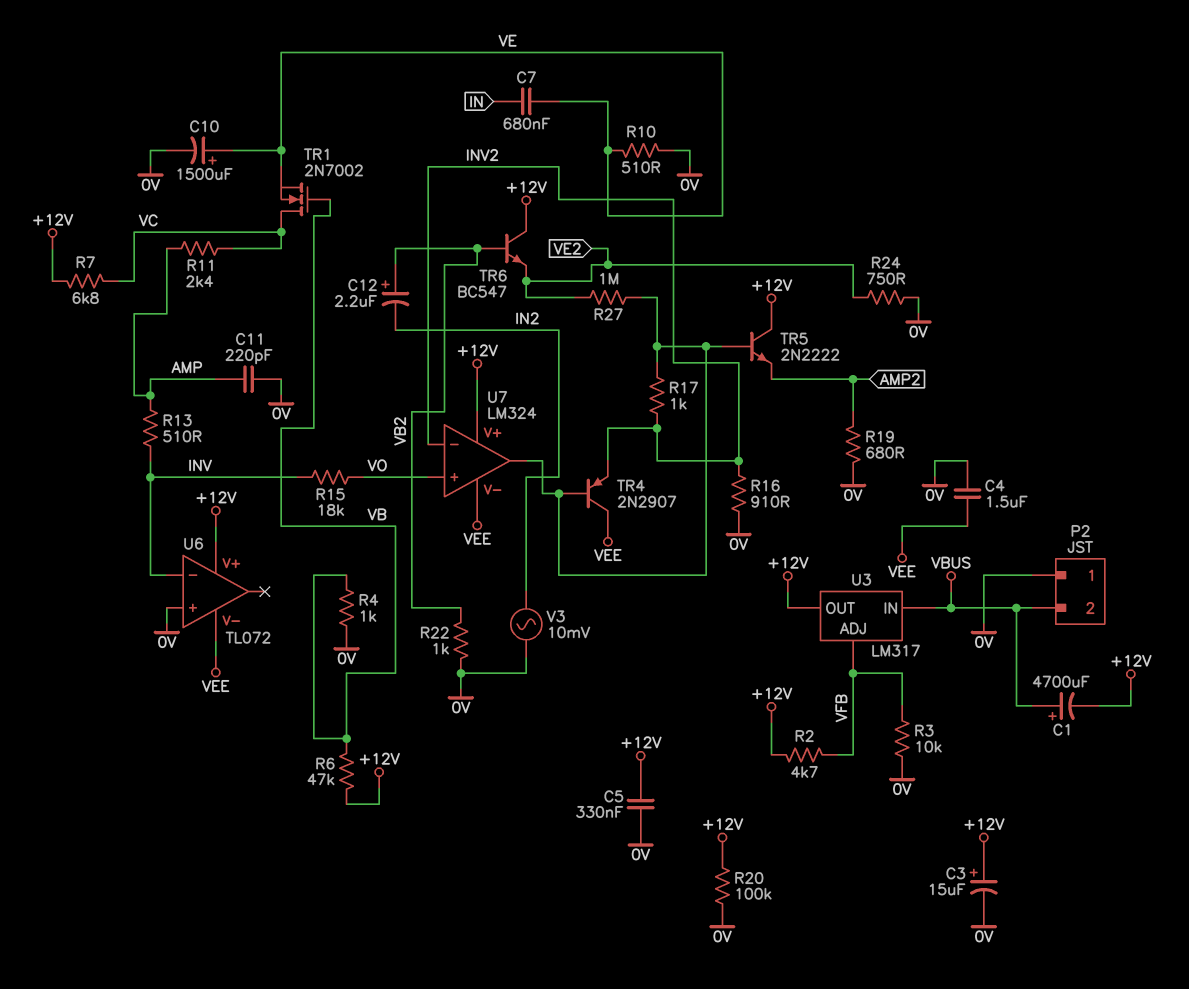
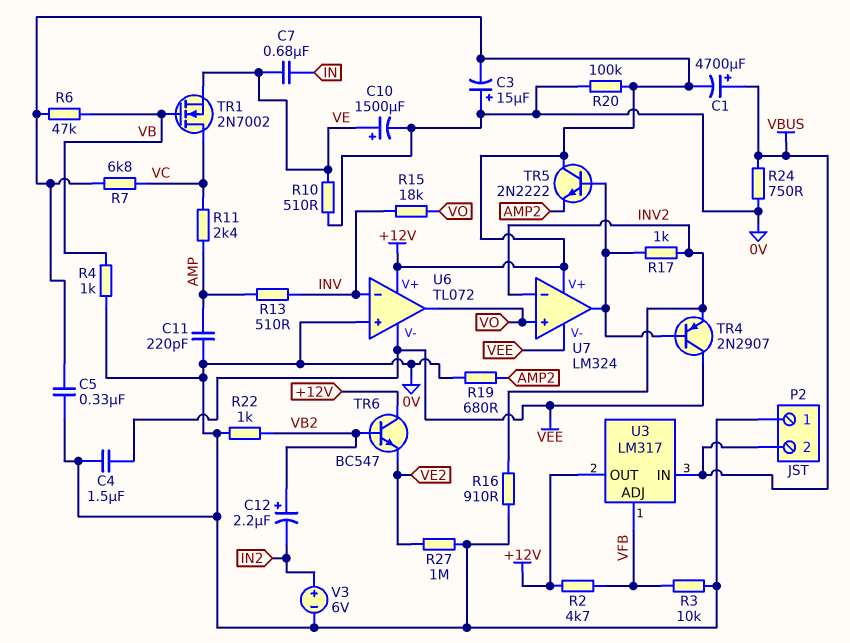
C3: 15uF (plus +12V, minus 0V) -> 15uF (plus 0V, minus +12V)
R24: 750 (0V, VE2) -> 750 (0V, VBUS)
R27: 1M (U7/out, VE2) -> 1M (0V, VE2)
U6 pin out: none -> VO
V3: AC 10mV (0V, IN2) -> 6V (plus IN2, minus 0V)

